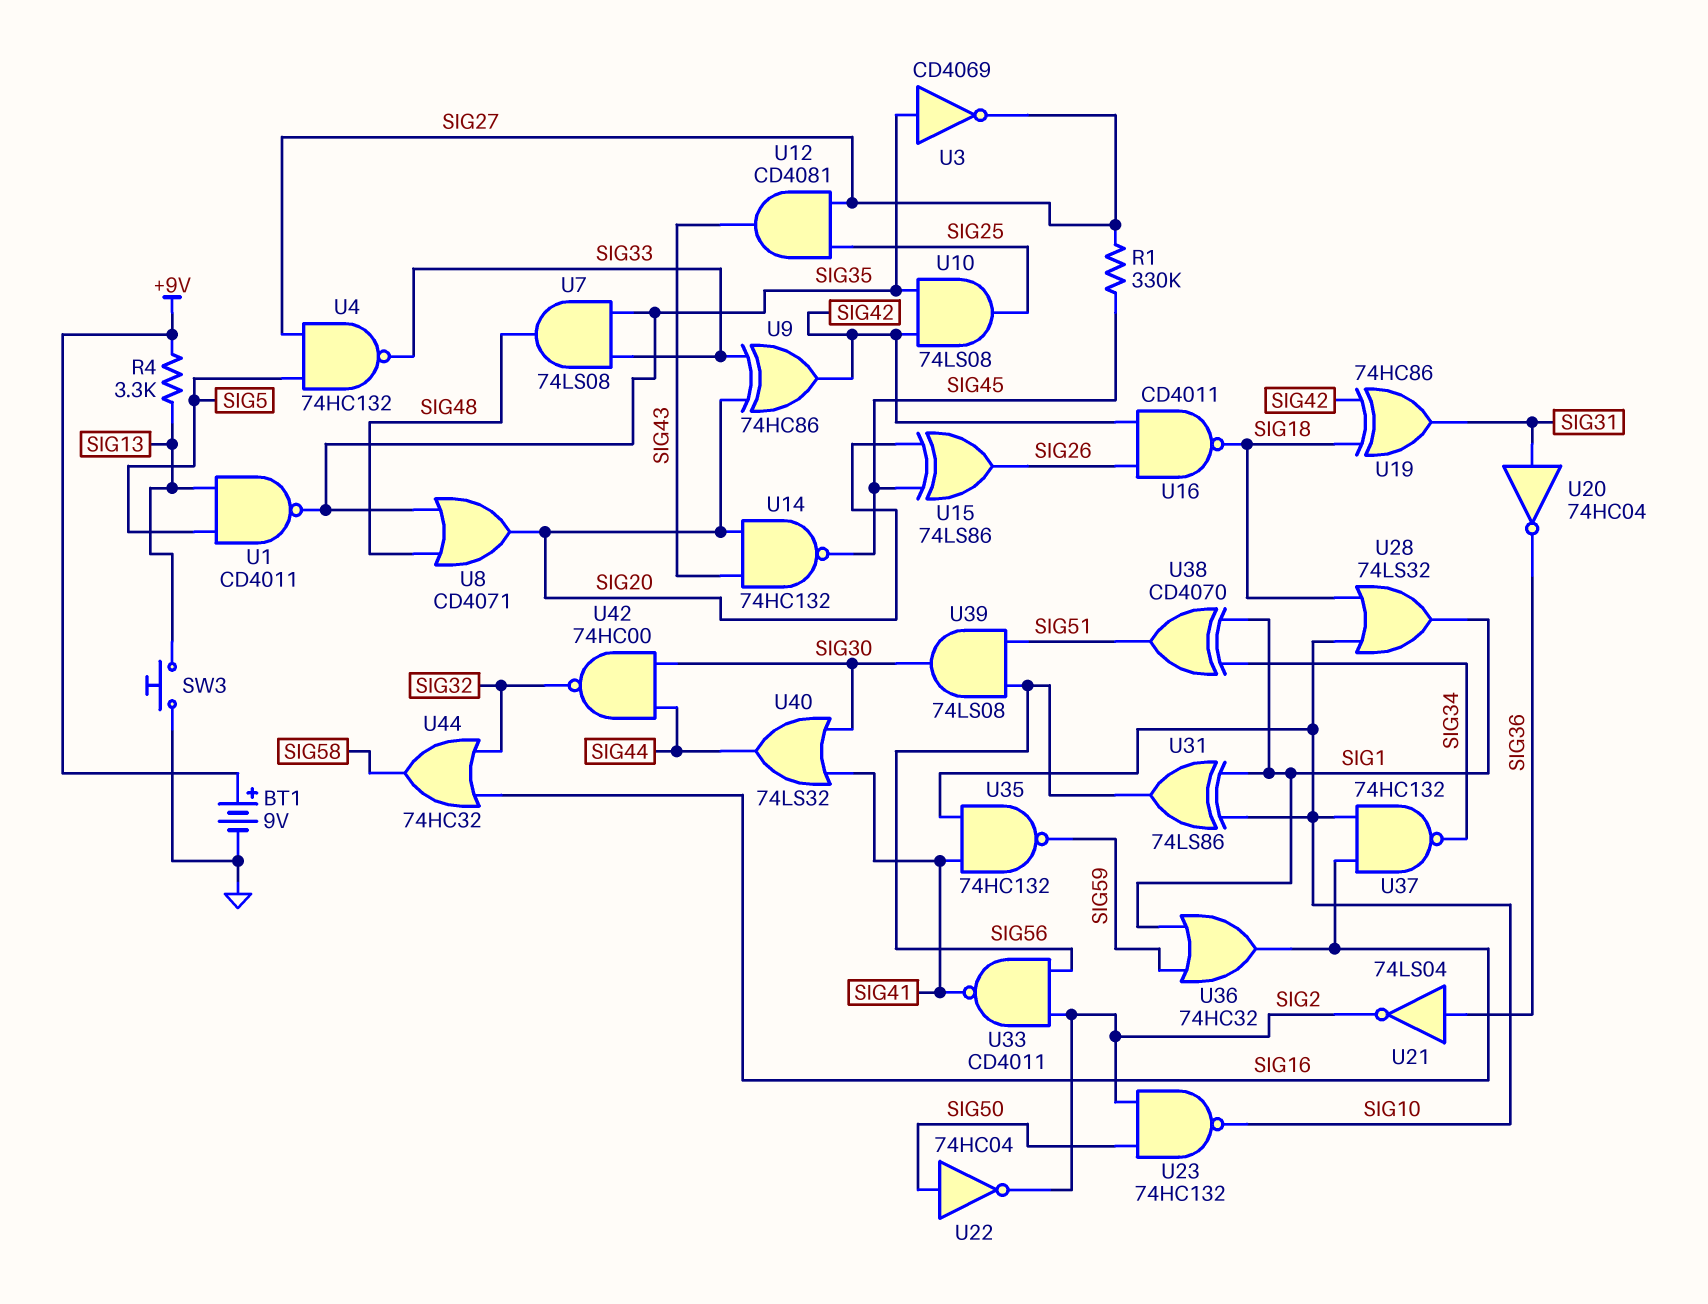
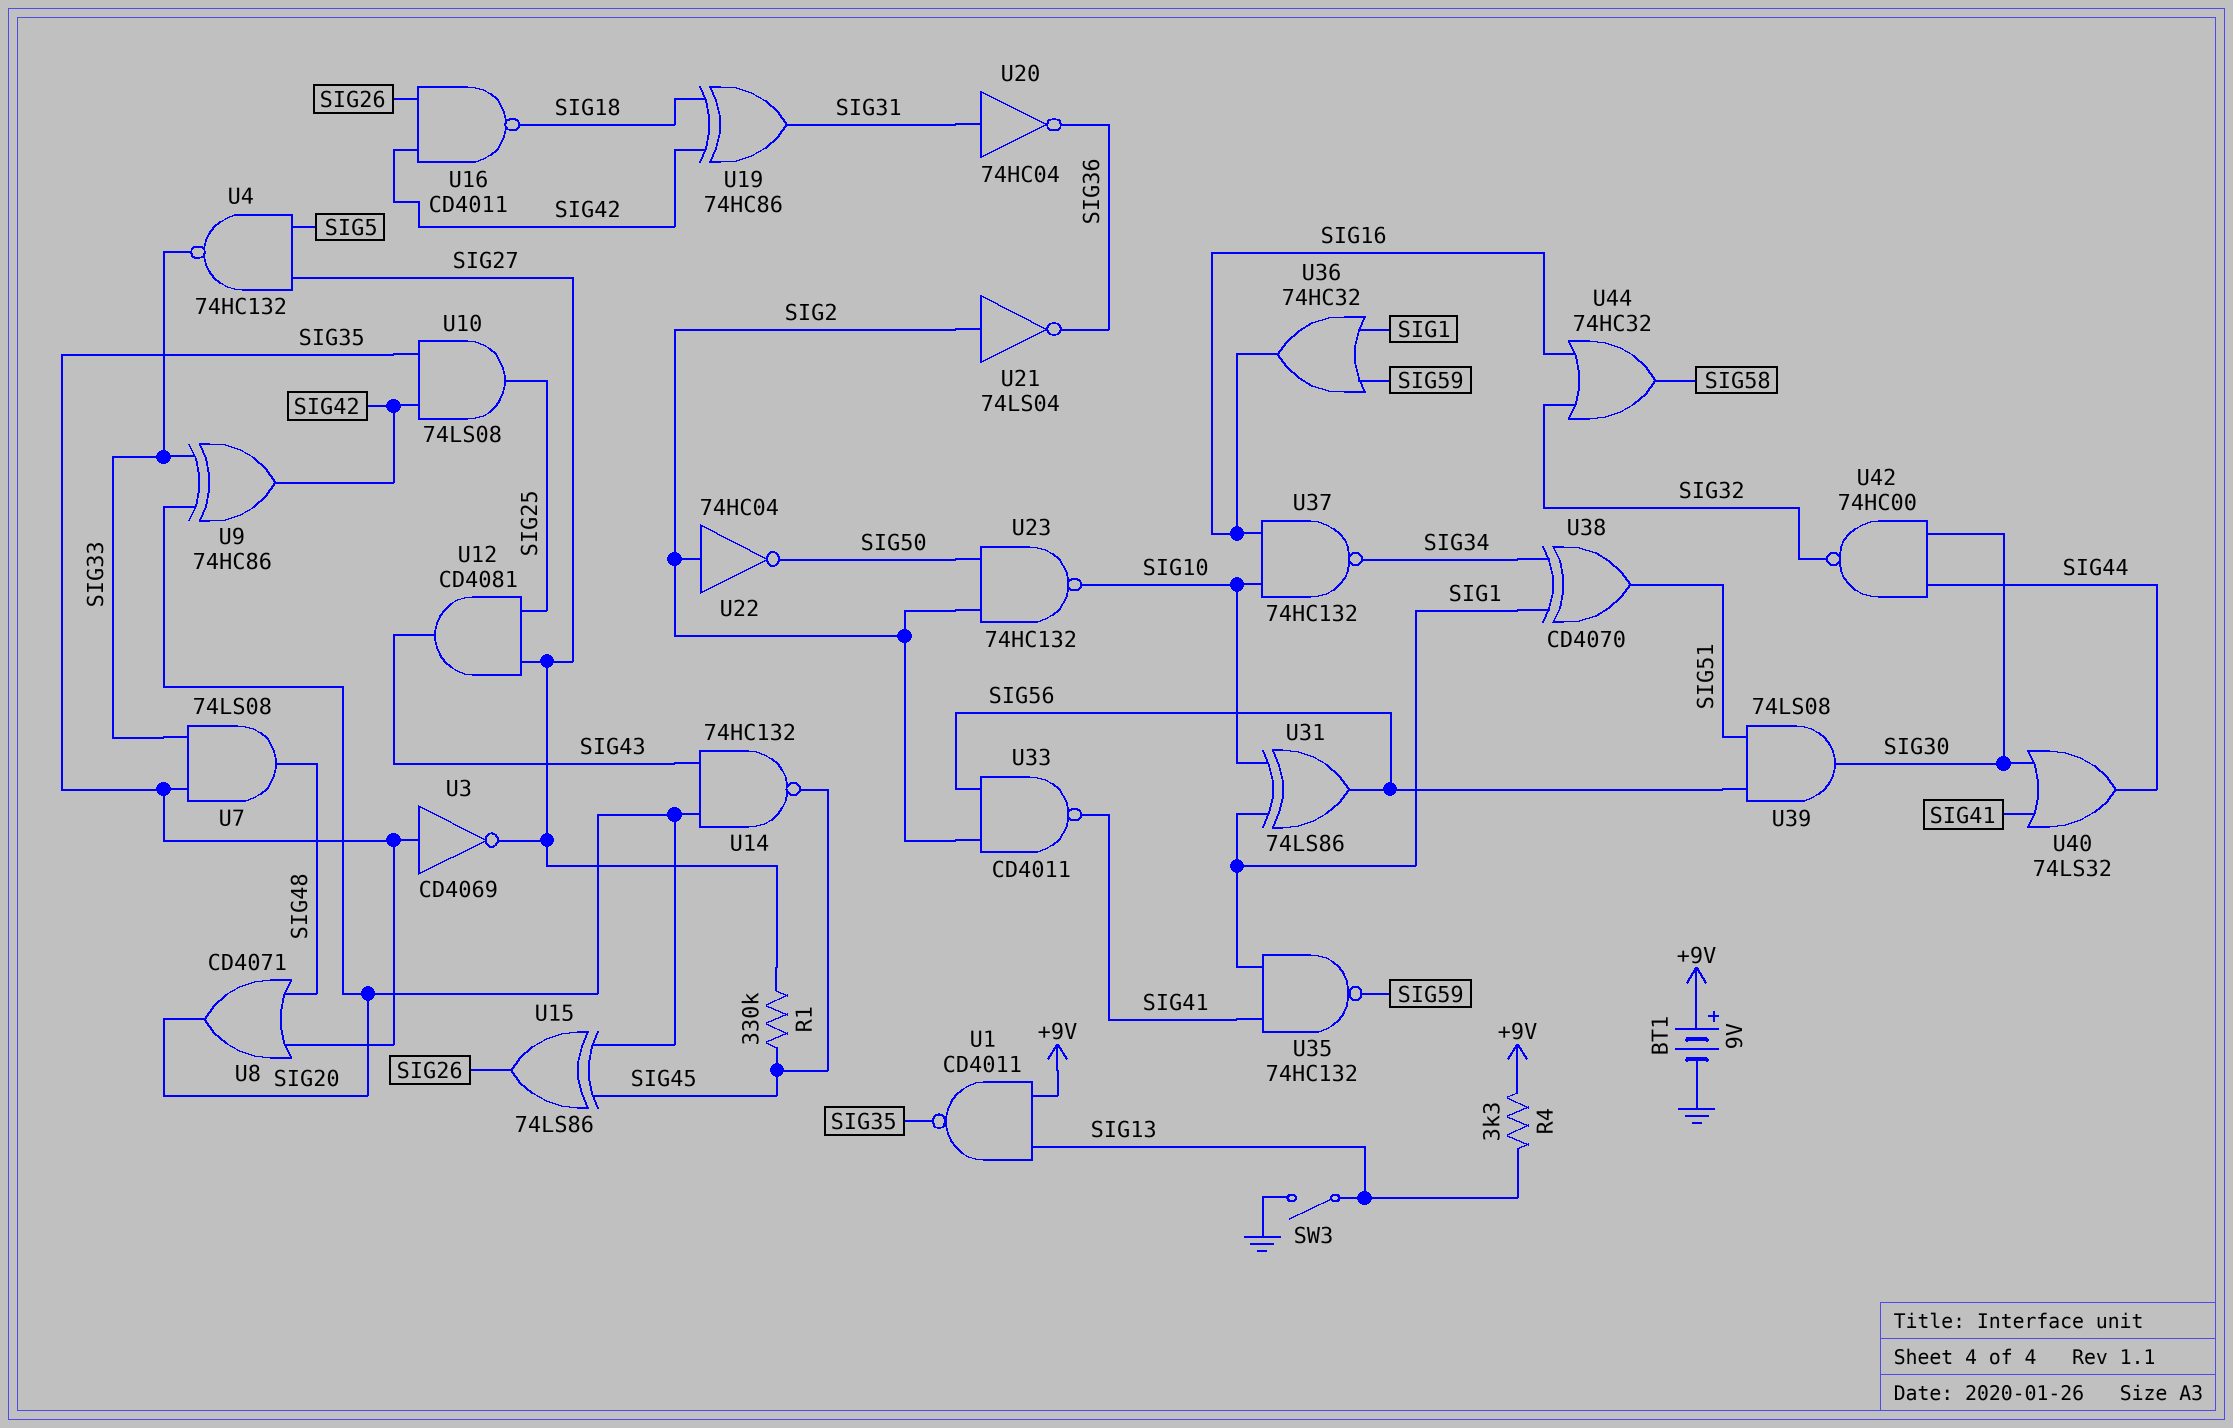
SW3: button (GND, SIG13) -> switch (GND, SIG13)
U1: NAND CD4011 (in SIG5, in SIG13, out SIG35) -> NAND CD4011 (in +9V, in SIG13, out SIG35)
U21: NOT 74LS04 (in SIG36, out SIG2) -> NOT 74LS04 (in SIG2, out SIG36)
U22: NOT 74HC04 (in SIG50, out SIG2) -> NOT 74HC04 (in SIG2, out SIG50)
U28: OR 74LS32 (in SIG10, in SIG18, out SIG1) -> none
U35: NAND 74HC132 (in SIG10, in SIG41, out SIG59) -> NAND 74HC132 (in SIG1, in SIG41, out SIG59)

